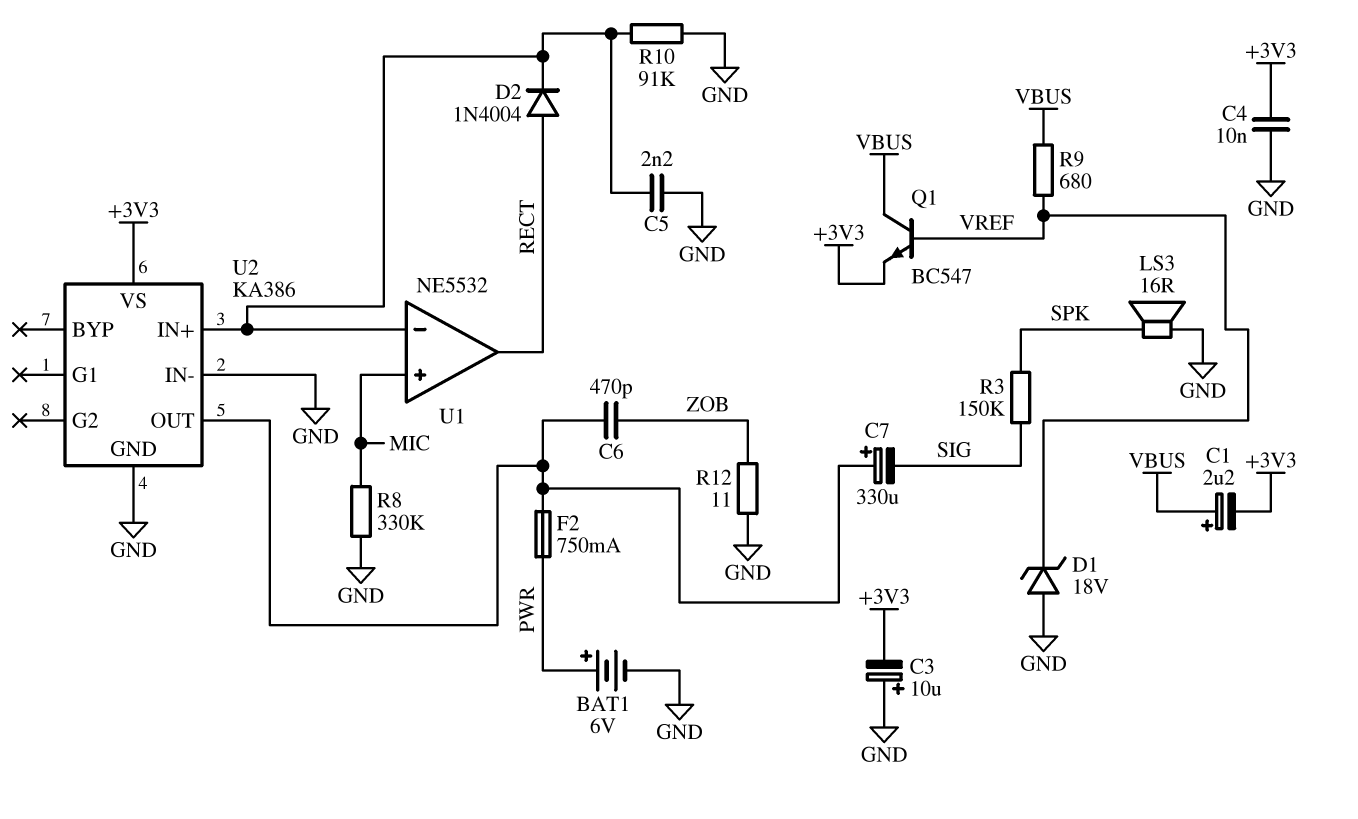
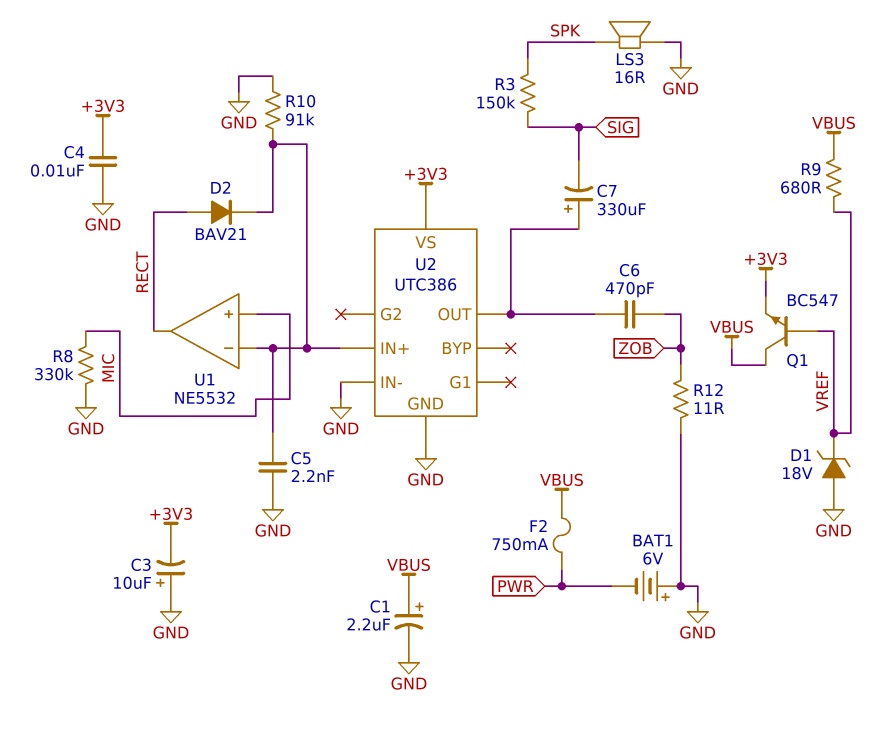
BAT1: 6V (plus PWR, minus GND) -> 6V (plus GND, minus PWR)
C1: 2.2uF (plus VBUS, minus +3V3) -> 2.2uF (plus VBUS, minus GND)
D2: diode 1N4004 (A RECT, K U1/in-) -> diode BAV21 (A RECT, K U1/in-)
F2: 750mA (PWR, U2/OUT) -> 750mA (PWR, VBUS)
U2: KA386 -> UTC386

